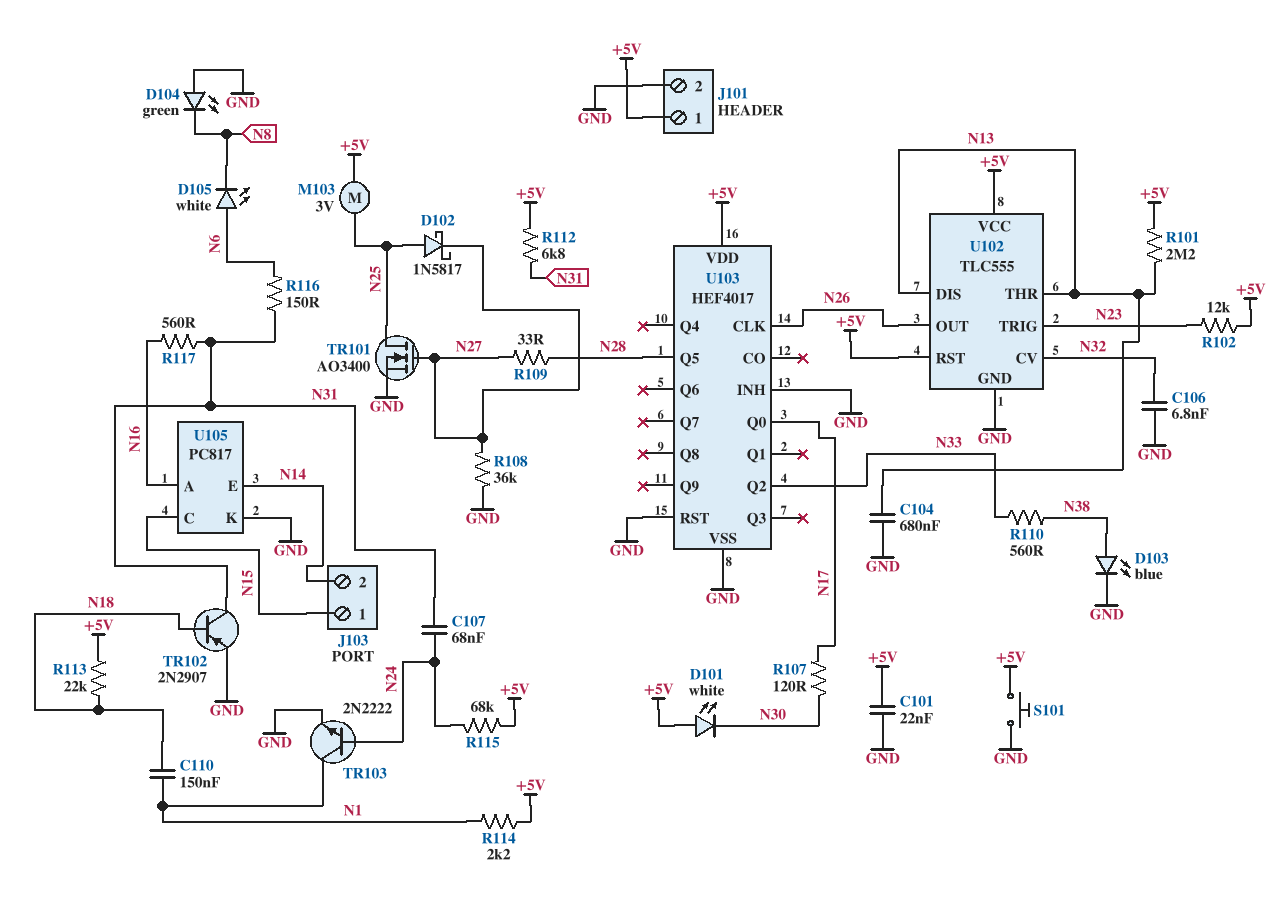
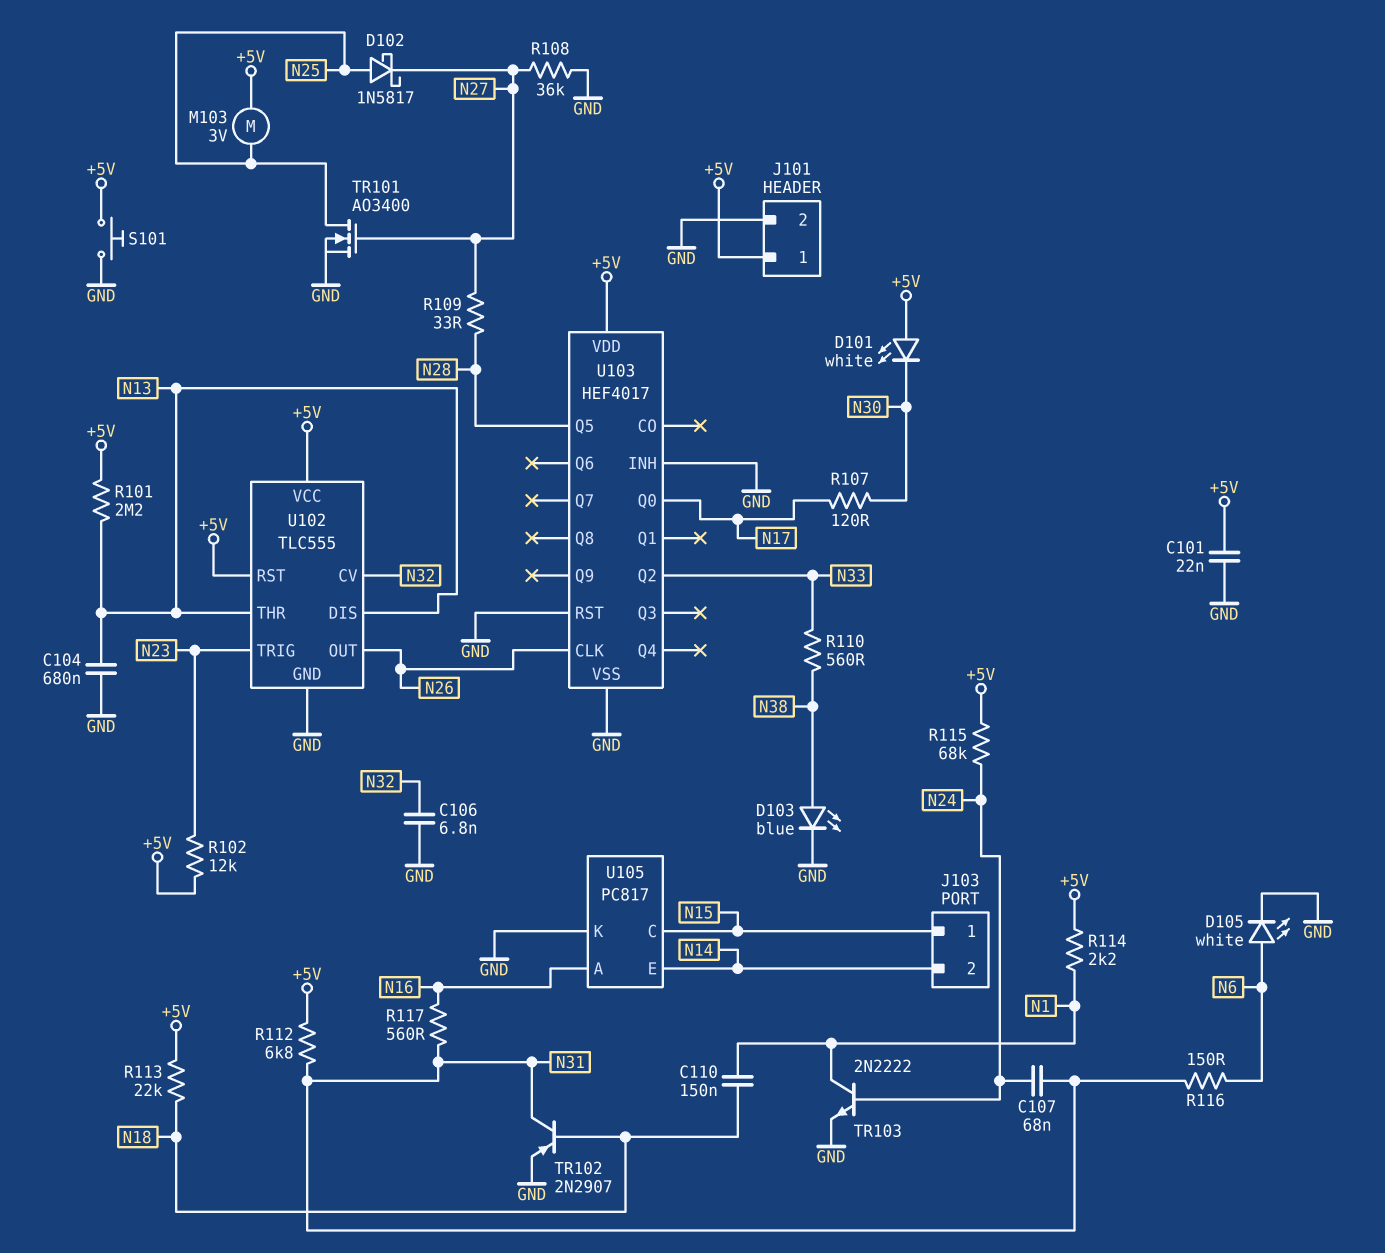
D104: LED green (A GND, K N8) -> none
D105: LED white (A N6, K N8) -> LED white (A N6, K GND)

